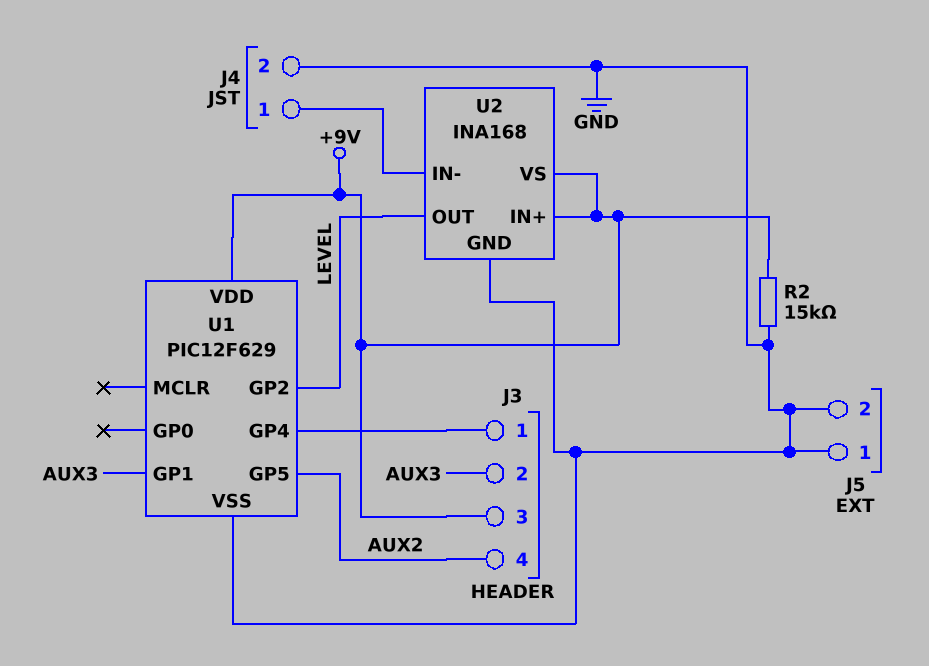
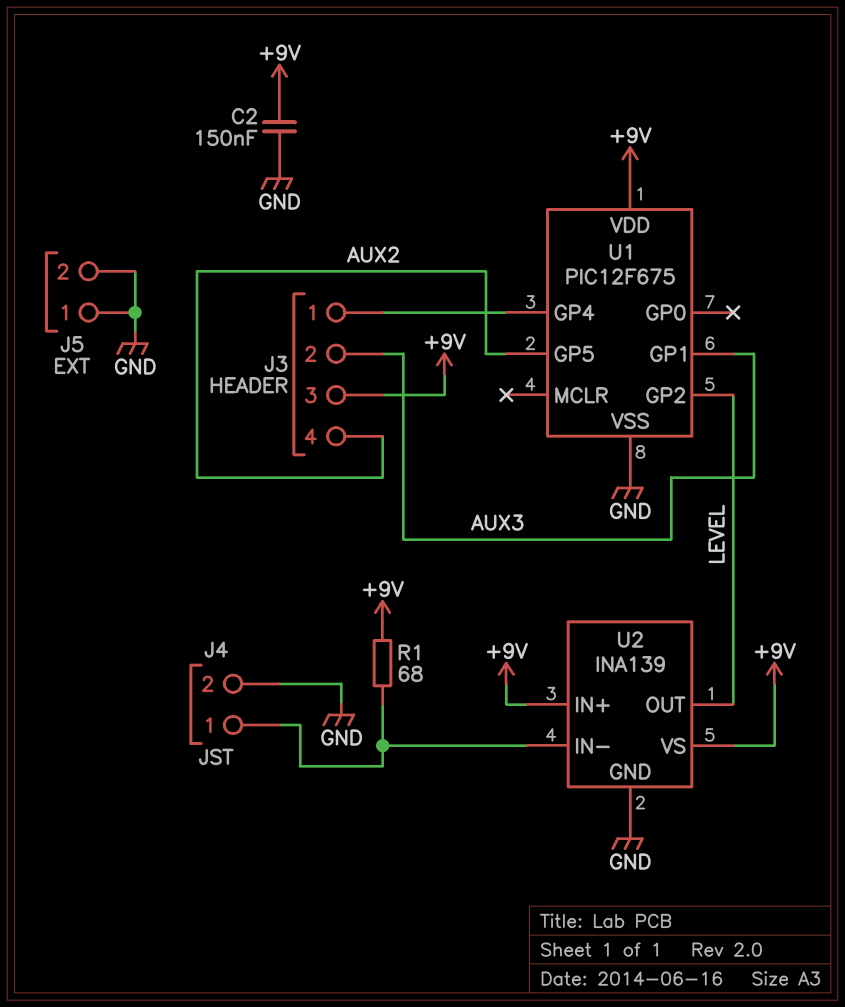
C2: none -> 150nF (+9V, GND)
R1: none -> 68 (+9V, J4/1)
R2: 15k (+9V, GND) -> none
U1: PIC12F629 -> PIC12F675
U2: INA168 -> INA139

